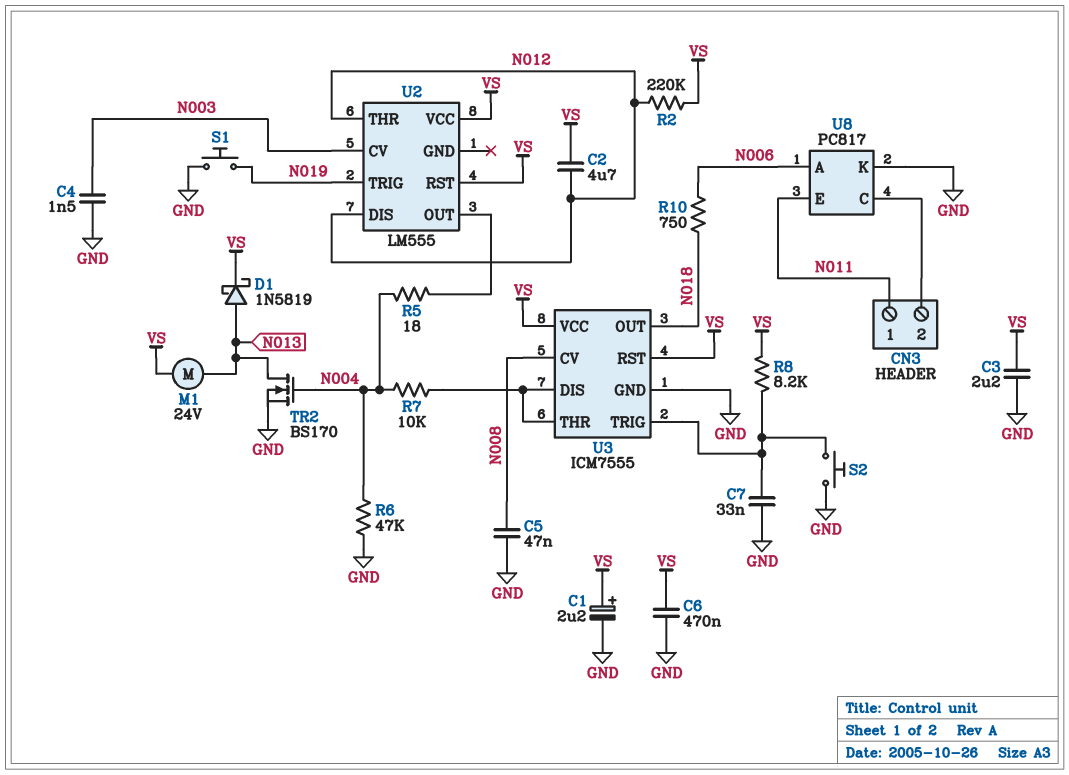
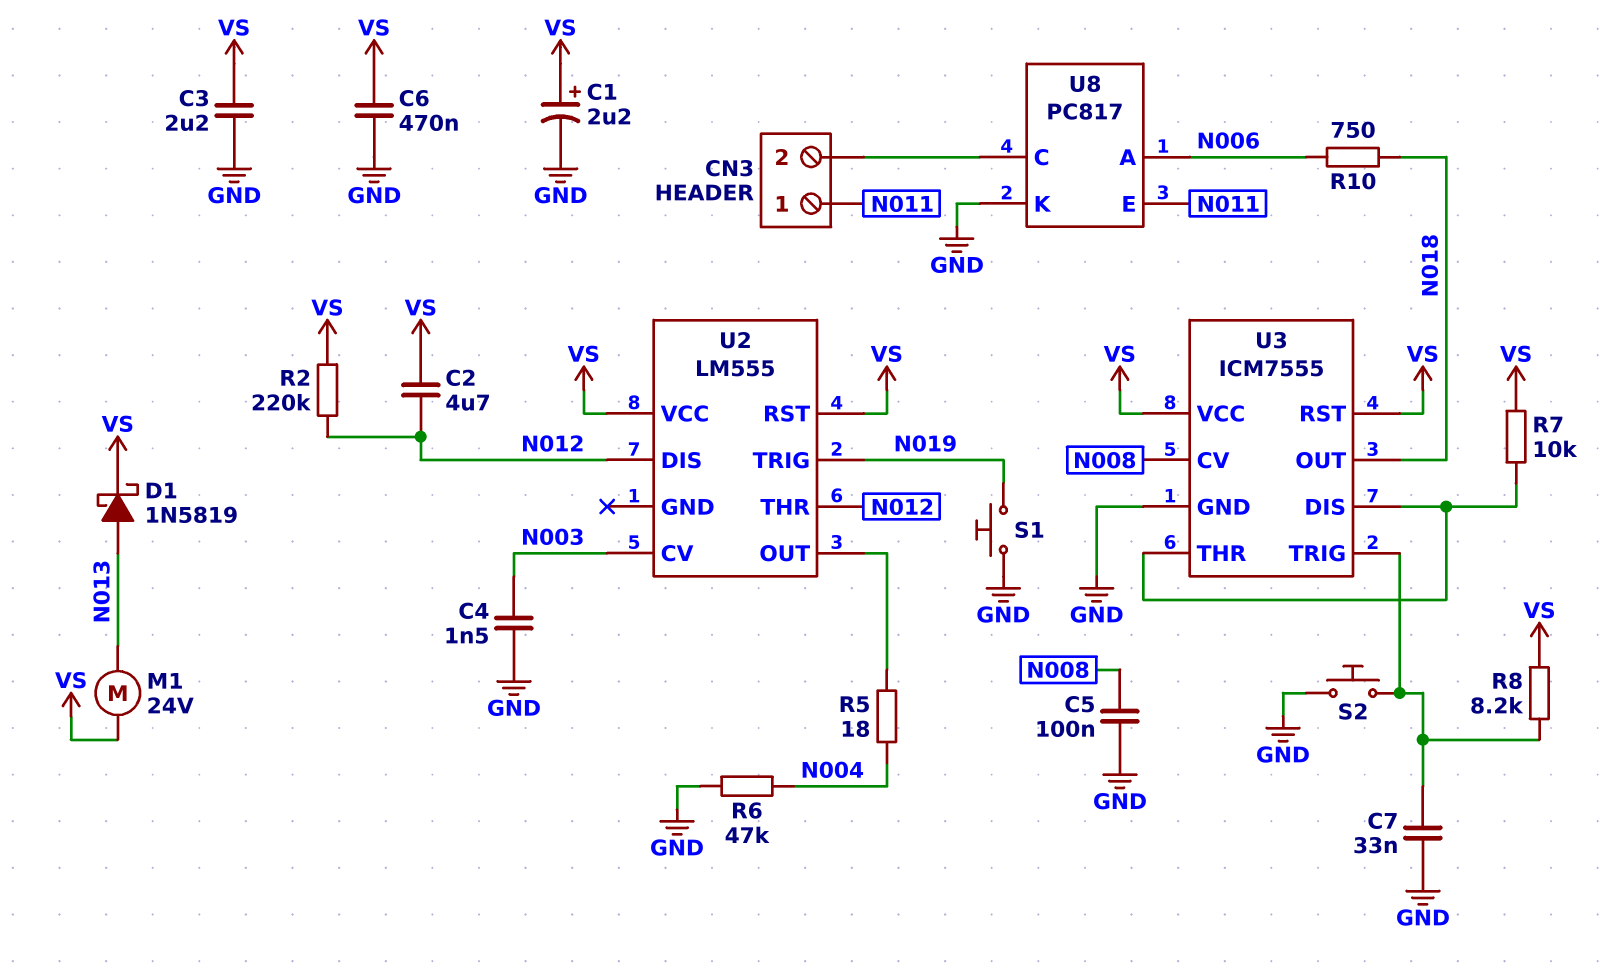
C5: 47nF (GND, N008) -> 100nF (GND, N008)
R7: 10k (N004, U3/DIS) -> 10k (U3/DIS, VS)
TR2: NMOS BS170 (G N004, D N013, S GND) -> none

